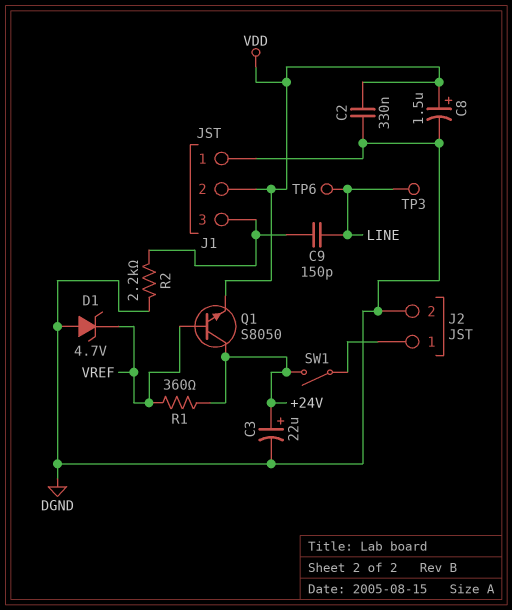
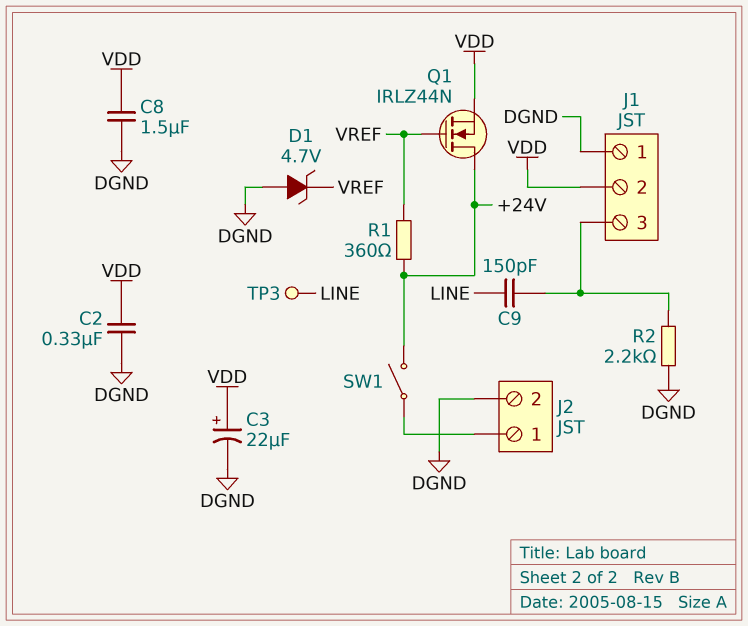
C3: 22uF (plus +24V, minus DGND) -> 22uF (plus VDD, minus DGND)
C8: 1.5uF (plus VDD, minus DGND) -> 1.5uF (DGND, VDD)
Q1: NPN S8050 (B VREF, C +24V, E VDD) -> NMOS IRLZ44N (G VREF, D +24V, S VDD)
TP6: test point (LINE) -> none

